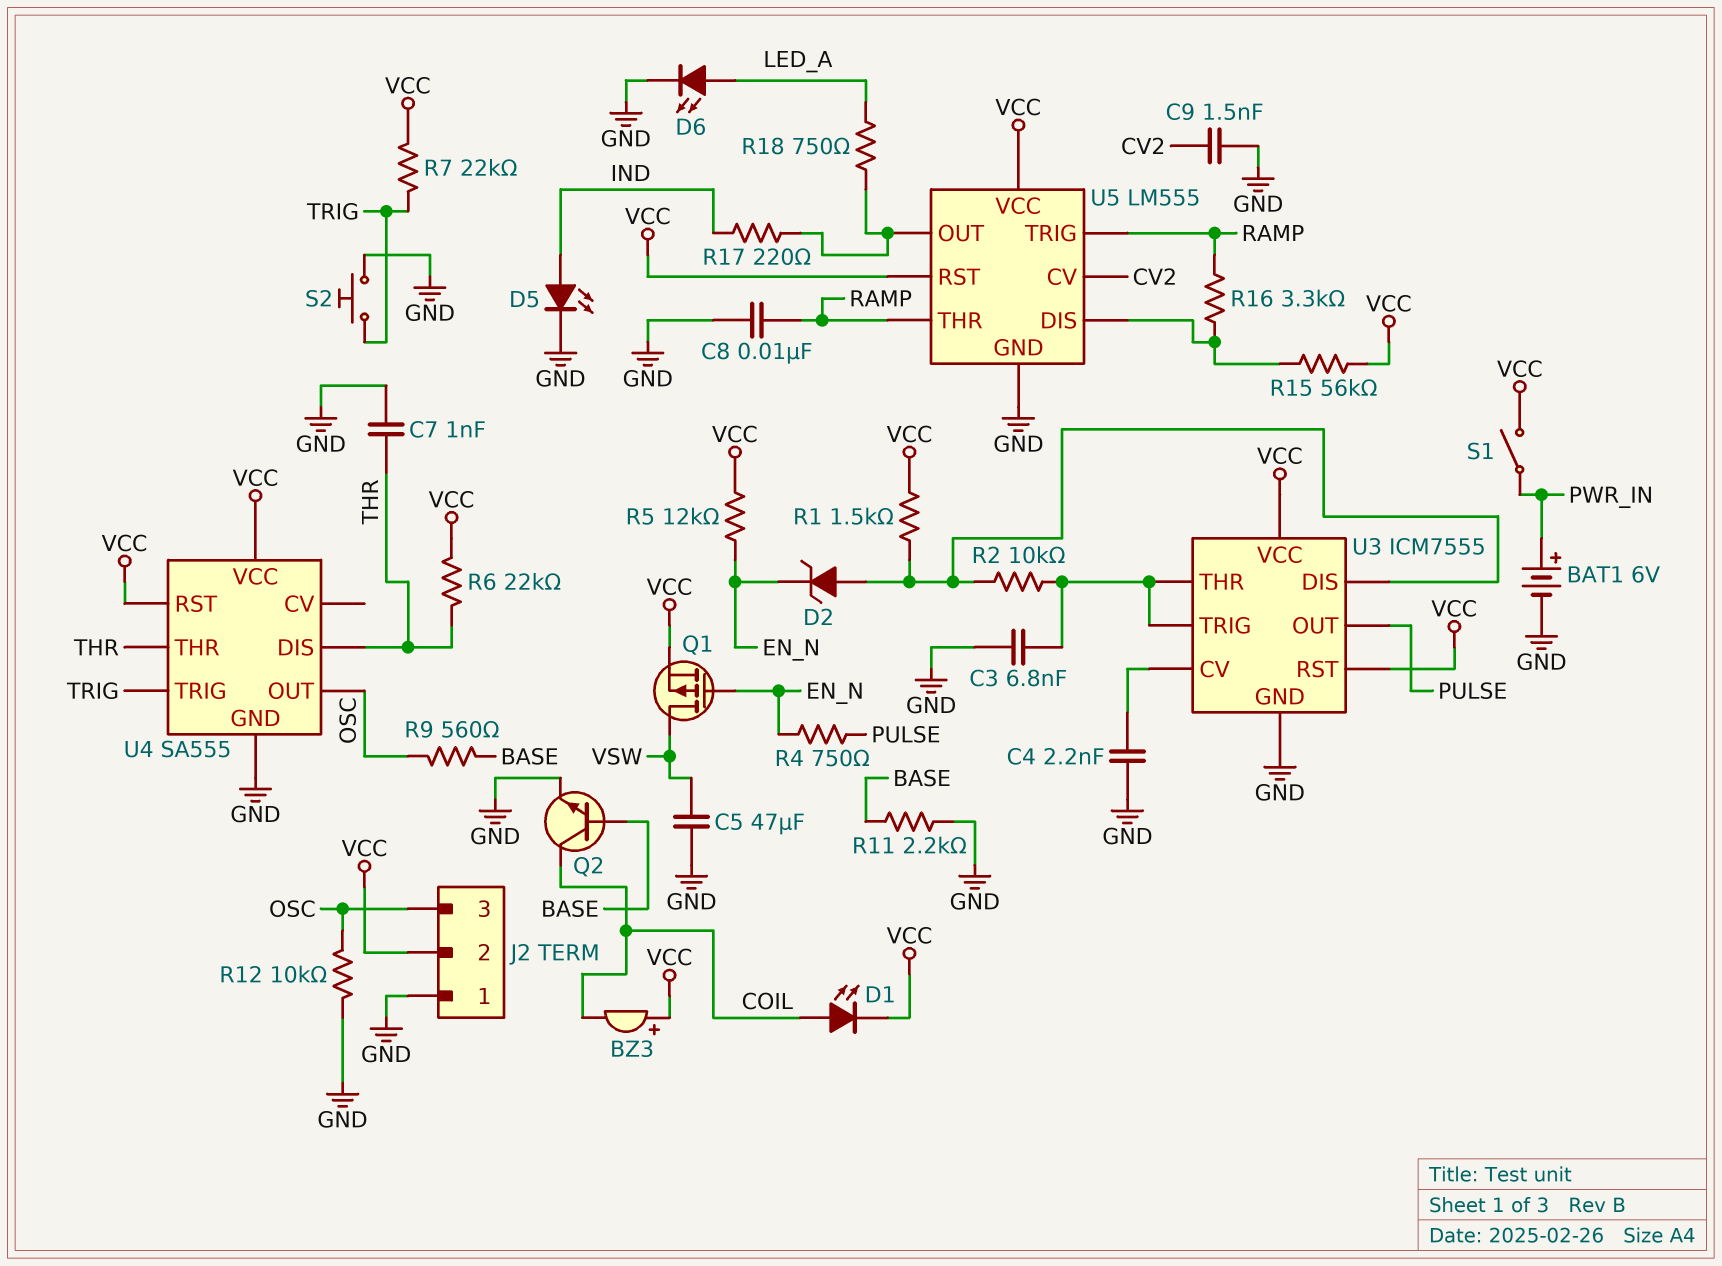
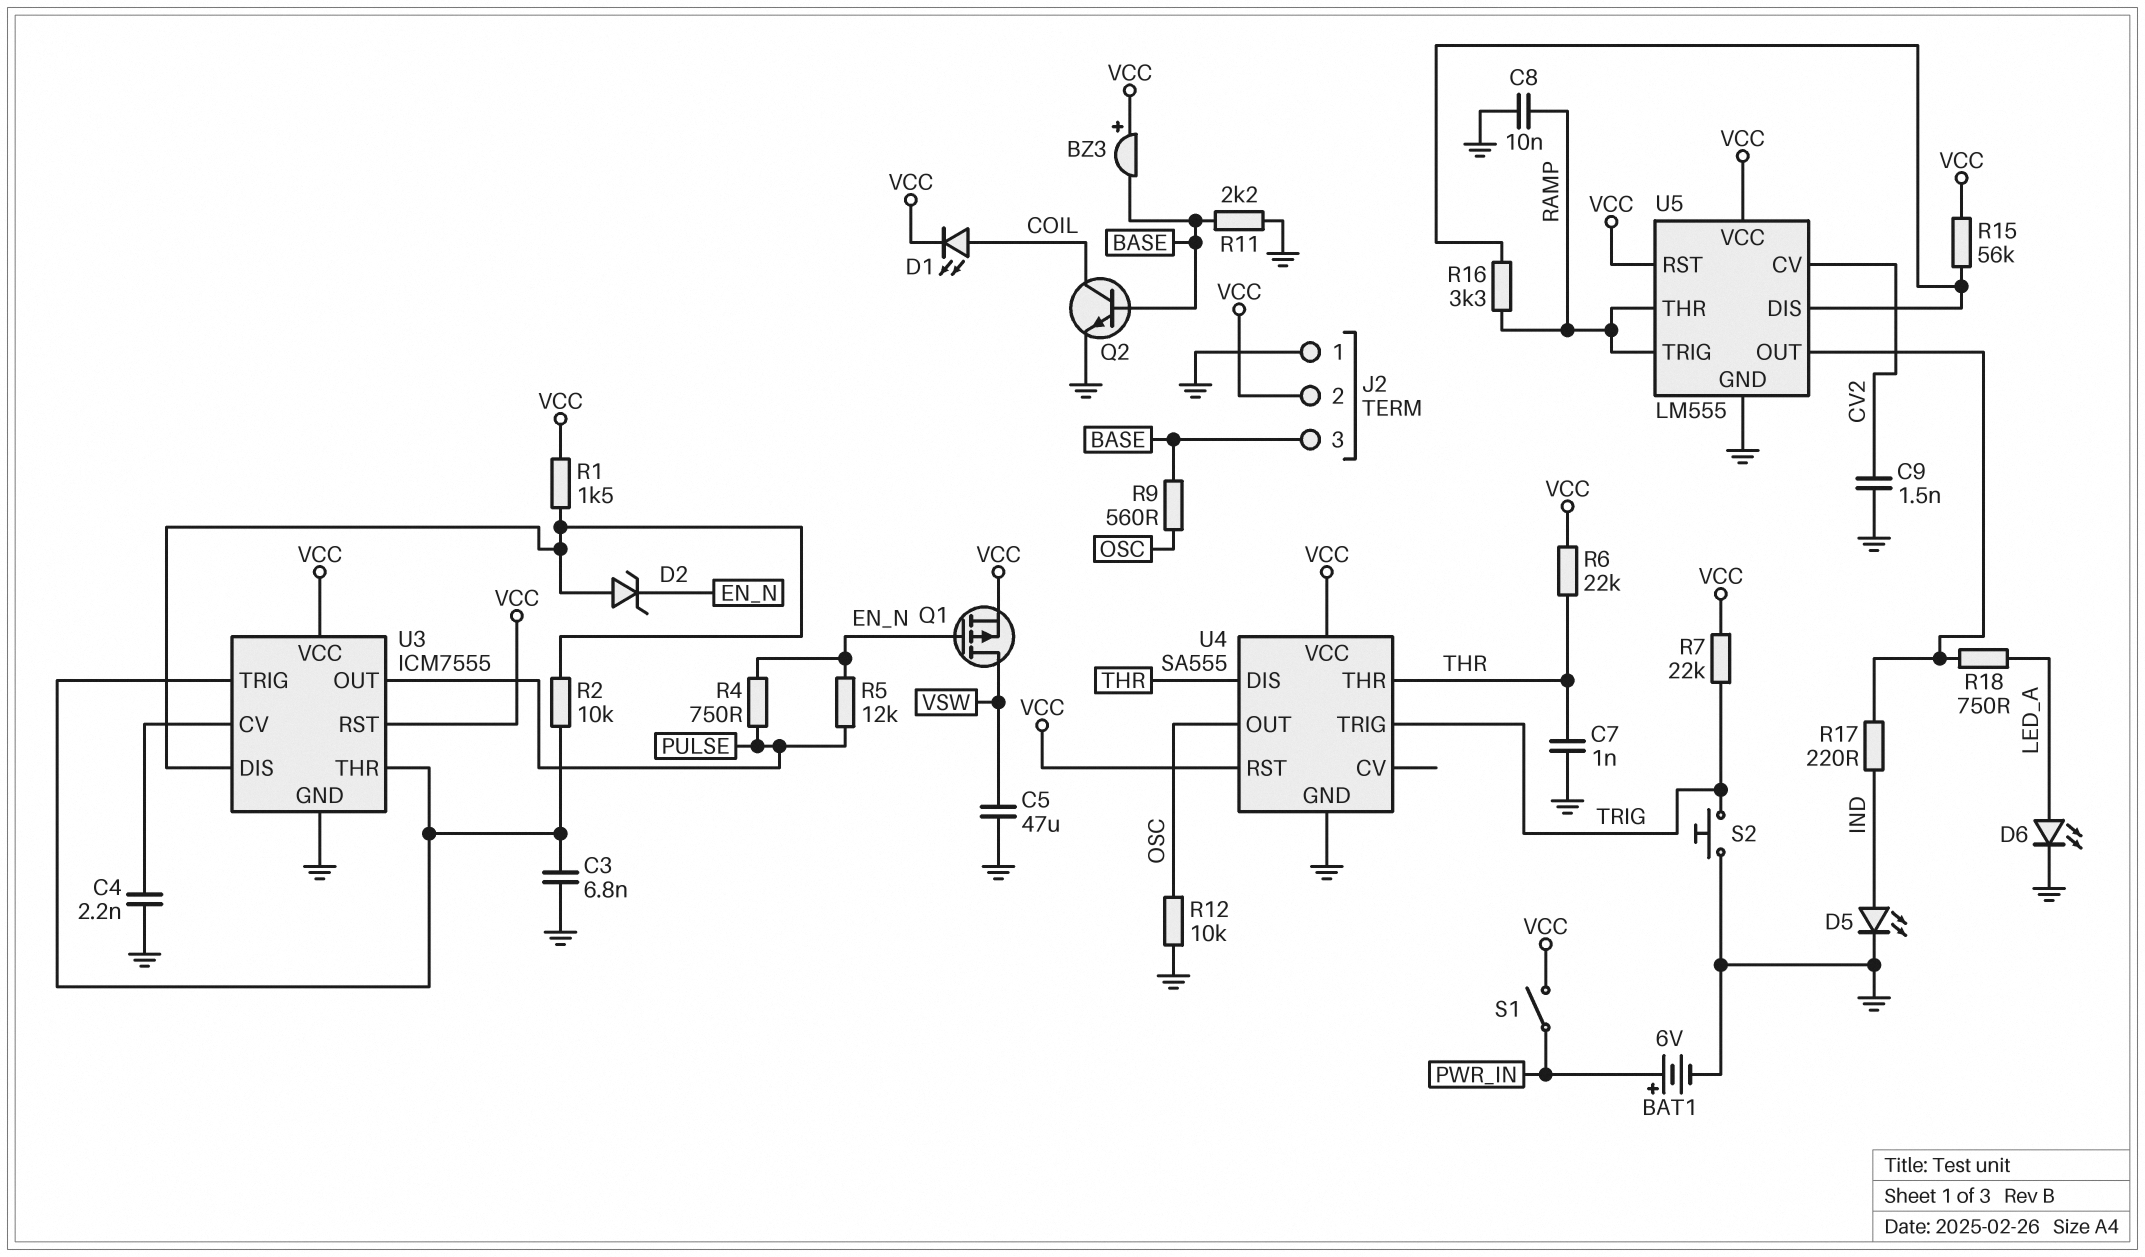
BZ3: buzzer (plus VCC, minus COIL) -> buzzer (plus VCC, minus BASE)
J2 pin 3: OSC -> BASE
R5: 12k (EN_N, VCC) -> 12k (EN_N, PULSE)

